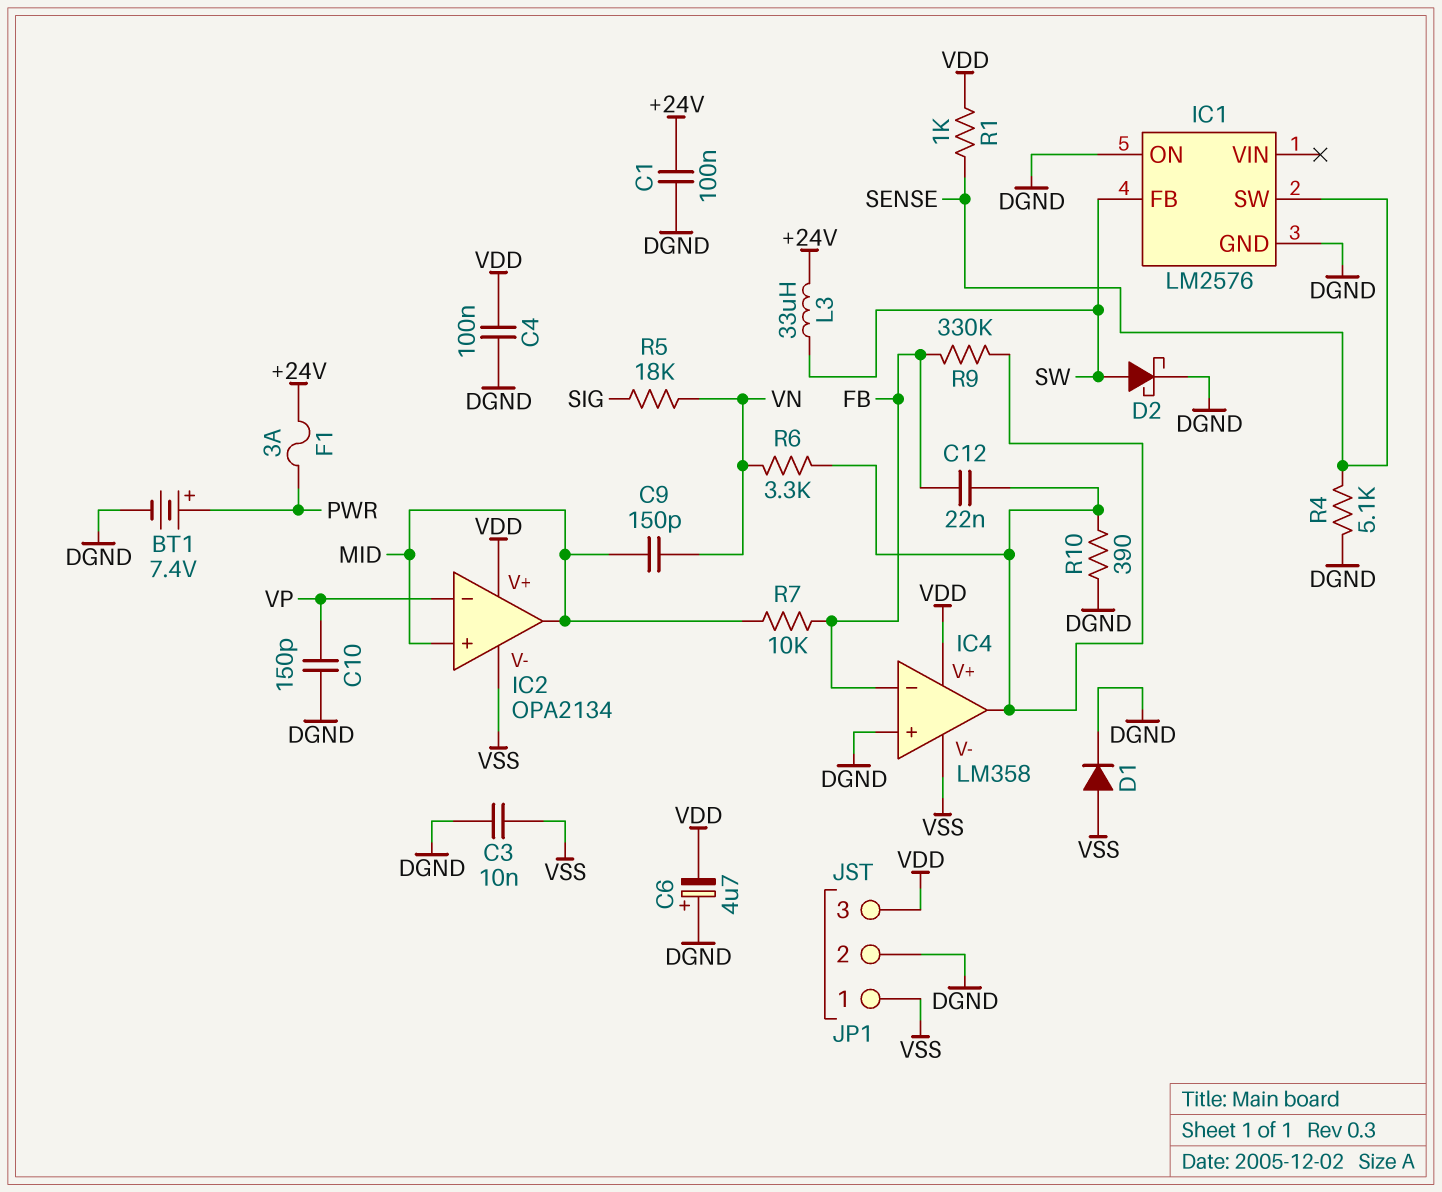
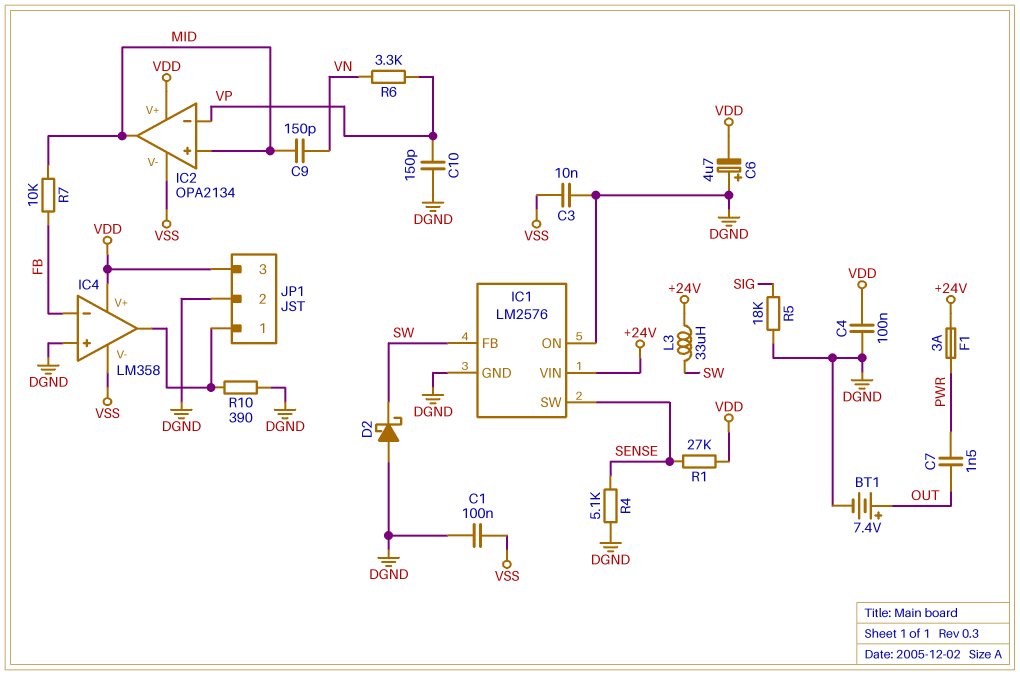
BT1: 7.4V (plus PWR, minus DGND) -> 7.4V (plus OUT, minus DGND)
C1: 100nF (+24V, DGND) -> 100nF (DGND, VSS)
C7: none -> 1.5nF (OUT, PWR)
C12: 22nF (FB, IC4/out) -> none
D1: diode (A VSS, K DGND) -> none
D2: schottky (A SW, K DGND) -> schottky (A DGND, K SW)
IC1 pin VIN: none -> +24V
JP1 pin 1: VSS -> IC4/out
R1: 1k (SENSE, VDD) -> 27k (SENSE, VDD)
R5: 18k (SIG, VN) -> 18k (DGND, SIG)
R6: 3.3k (IC4/out, VN) -> 3.3k (VN, VP)
R9: 330k (FB, IC4/out) -> none

